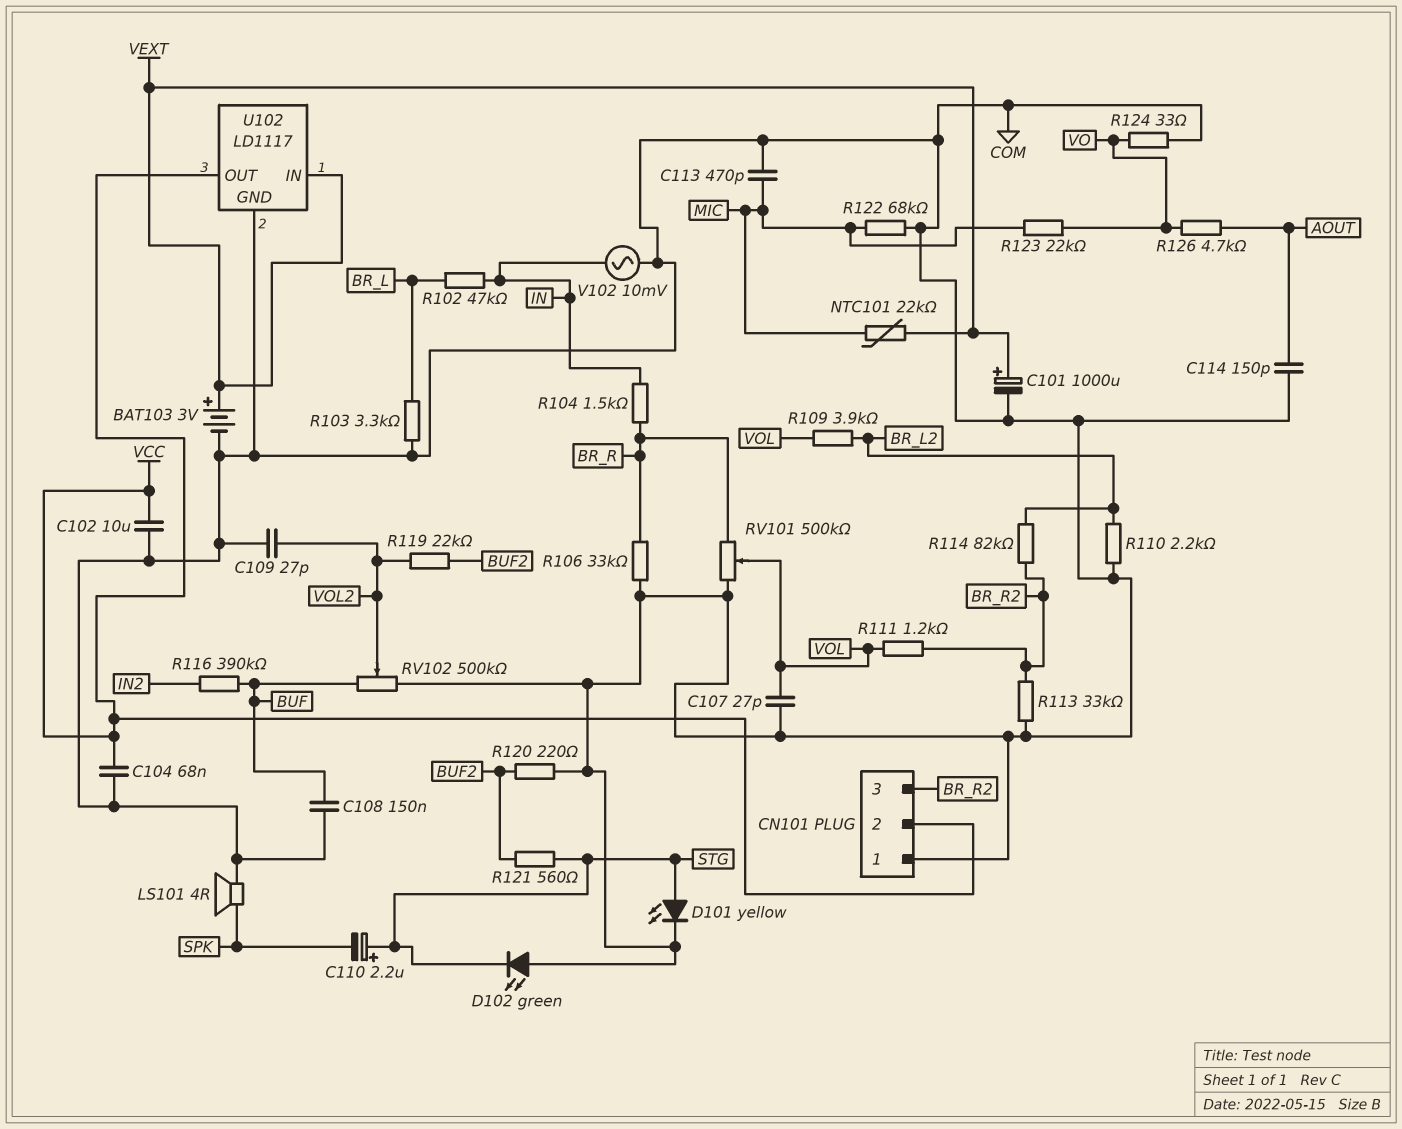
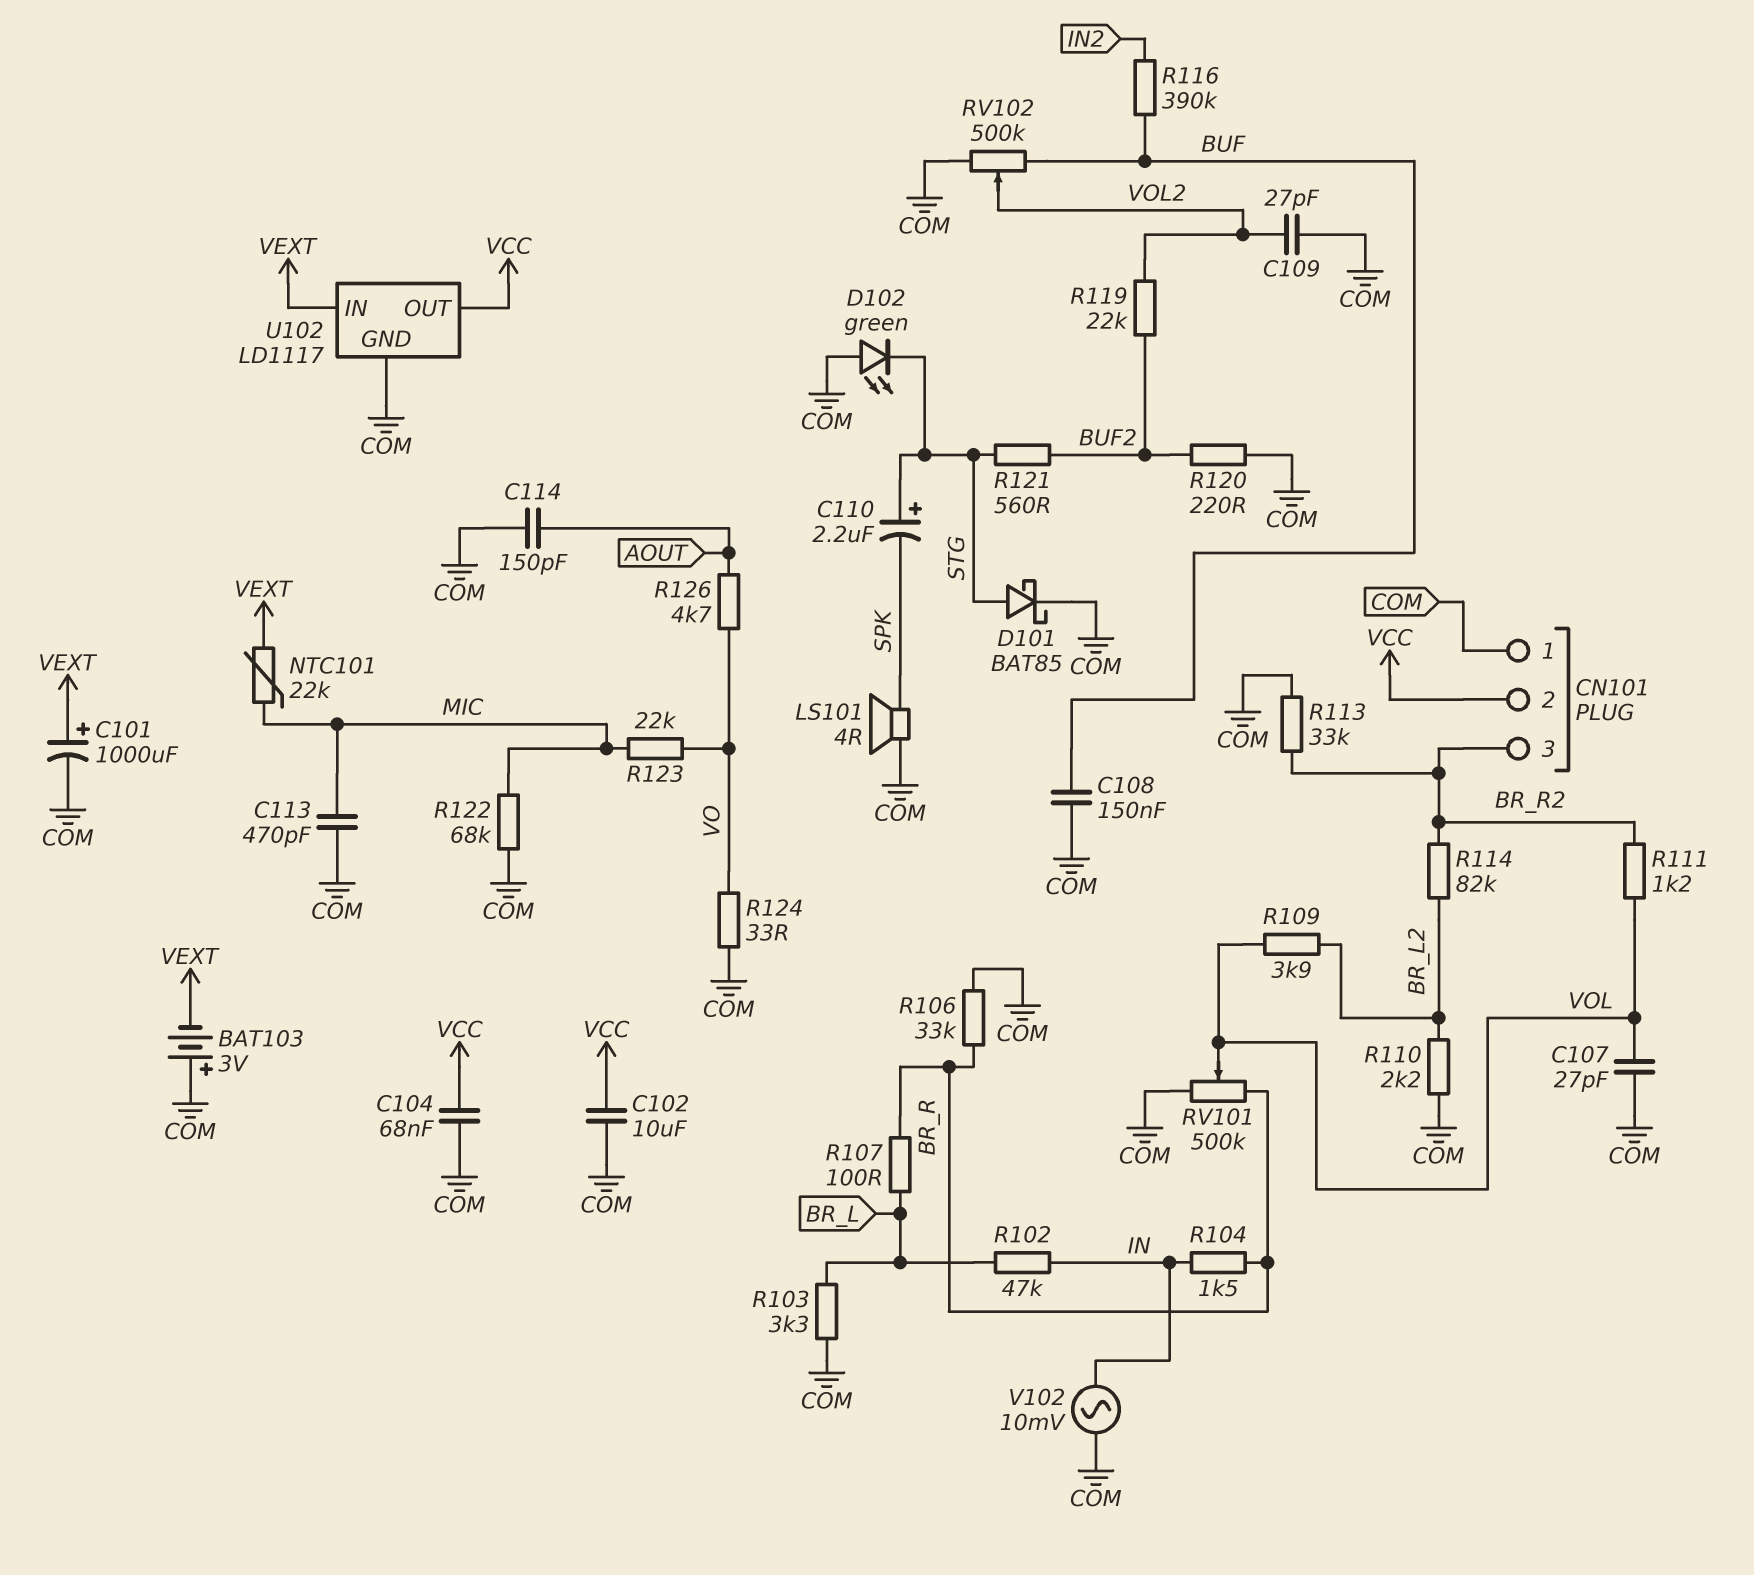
BAT103: 3V (plus VEXT, minus COM) -> 3V (plus COM, minus VEXT)
D101: LED yellow (A STG, K COM) -> schottky BAT85 (A STG, K COM)
R107: none -> 100 (BR_L, BR_R)

